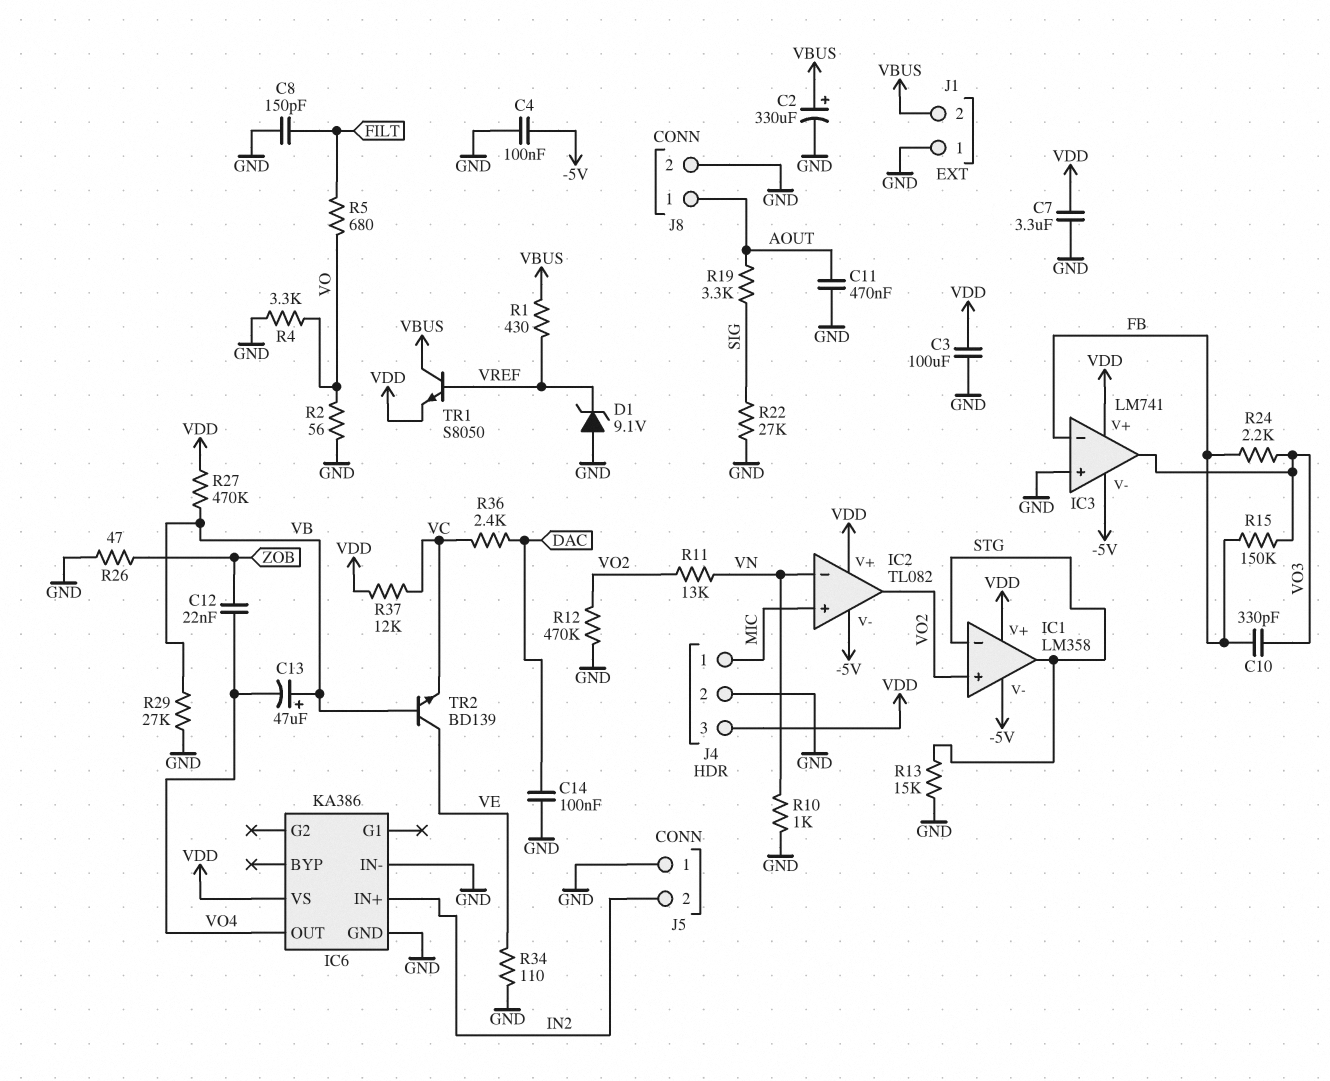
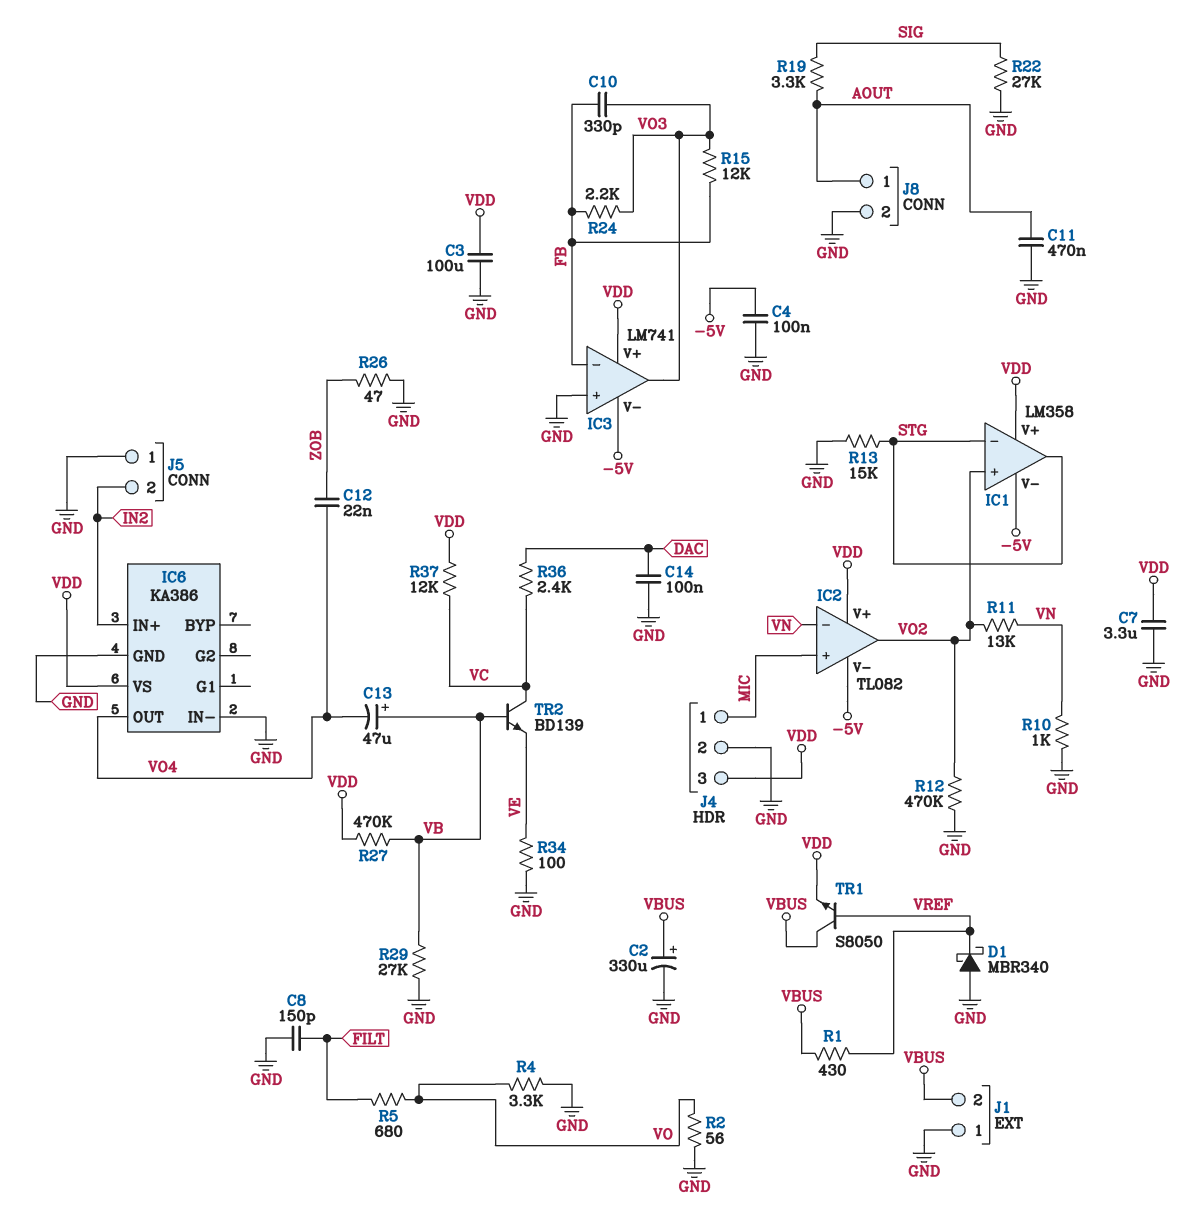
D1: zener 9.1V (A GND, K VREF) -> schottky MBR340 (A GND, K VREF)
R15: 150k (FB, VO3) -> 12k (FB, VO3)
R34: 110 (GND, VE) -> 100 (GND, VE)
TR2: NPN BD139 (B VB, C VE, E VC) -> NPN BD139 (B VB, C VC, E VE)

